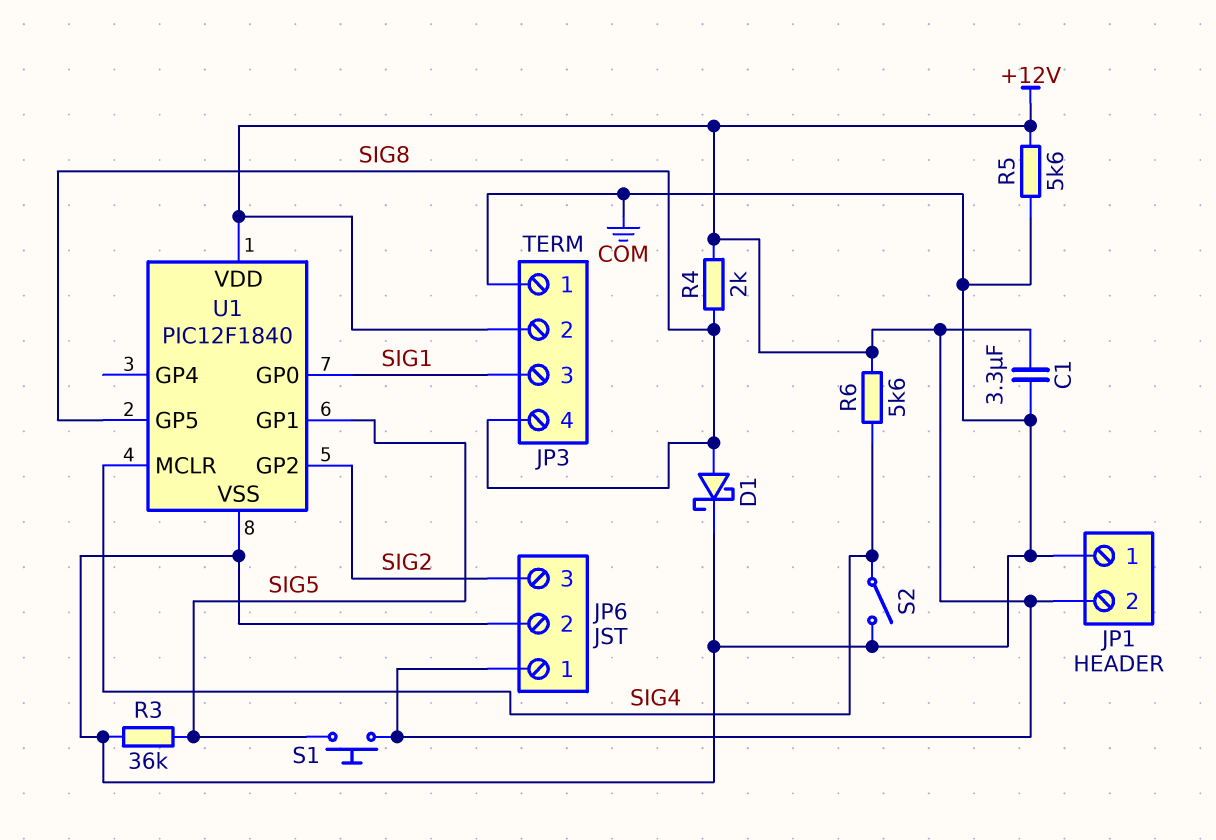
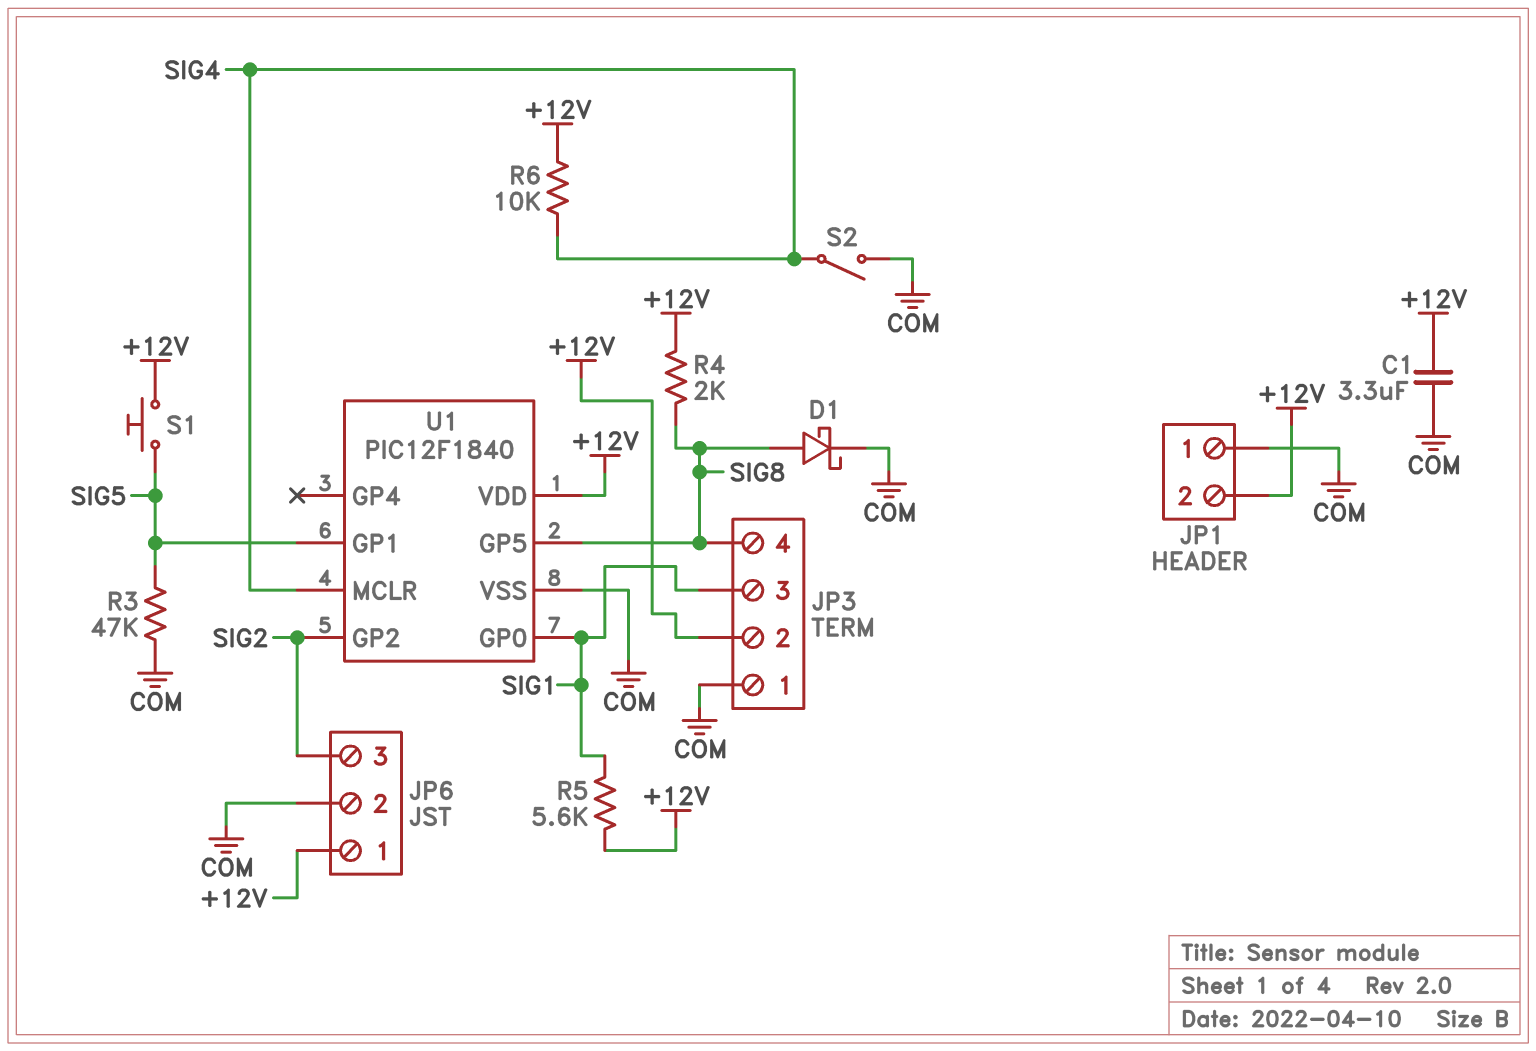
R3: 36k (COM, SIG5) -> 47k (COM, SIG5)
R5: 5.6k (+12V, COM) -> 5.6k (+12V, SIG1)
R6: 5.6k (+12V, SIG4) -> 10k (+12V, SIG4)

